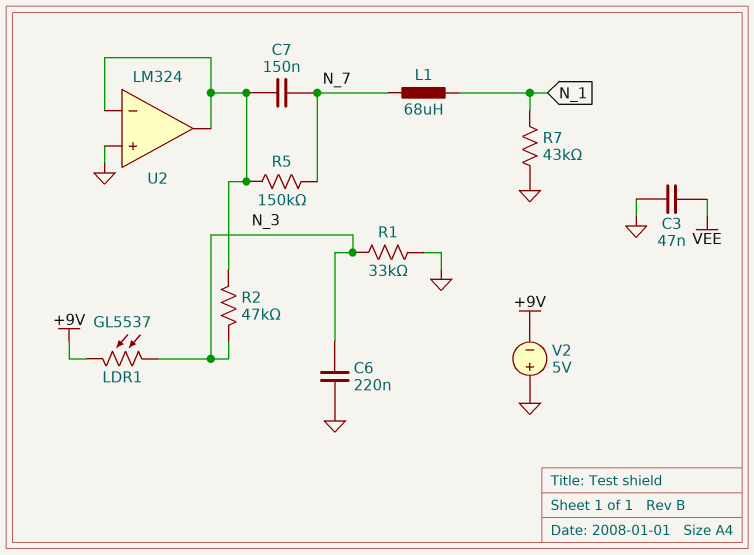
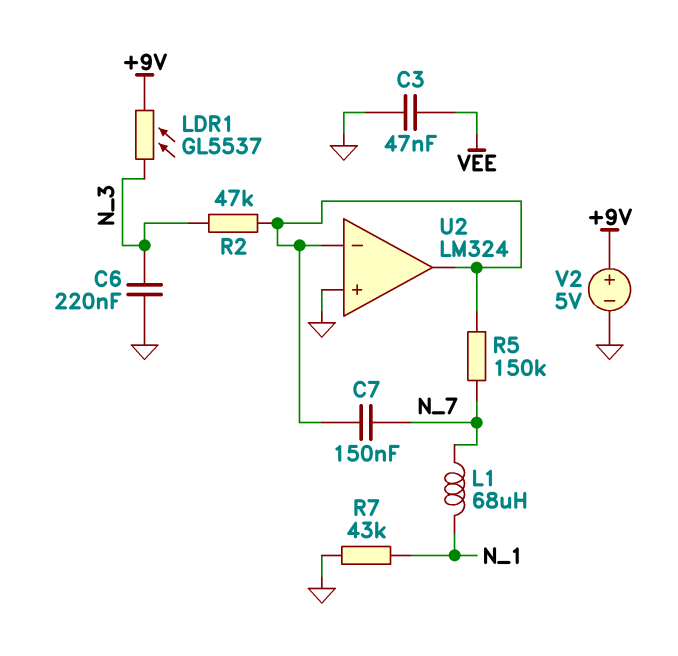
R1: 33k (GND, N_3) -> none
V2: 5V (plus GND, minus +9V) -> 5V (plus +9V, minus GND)

